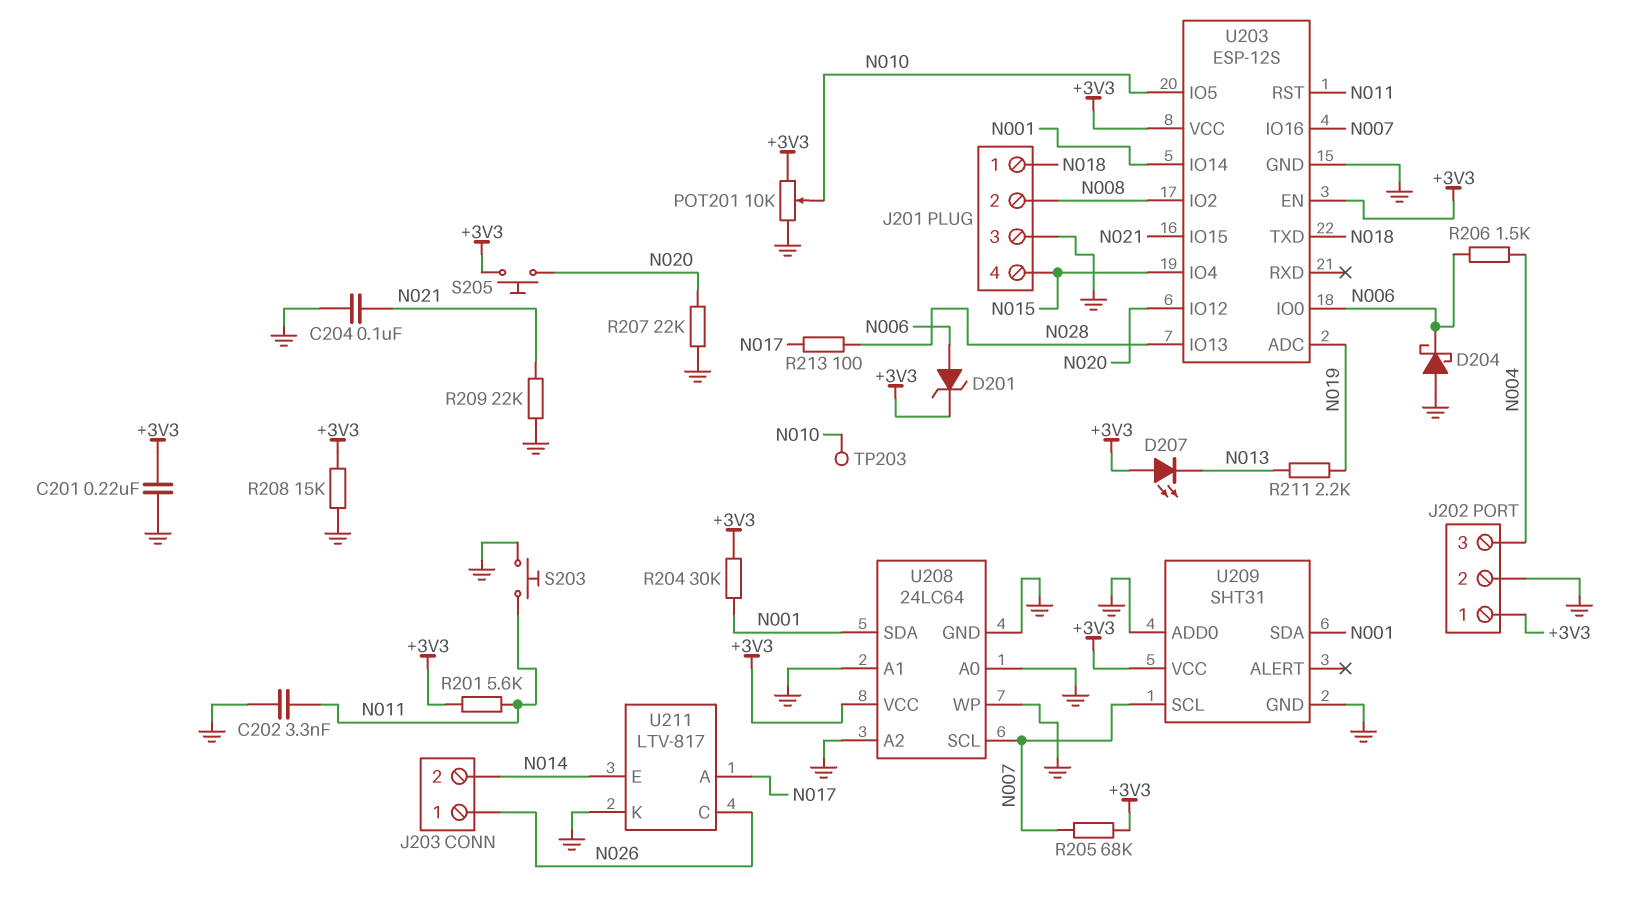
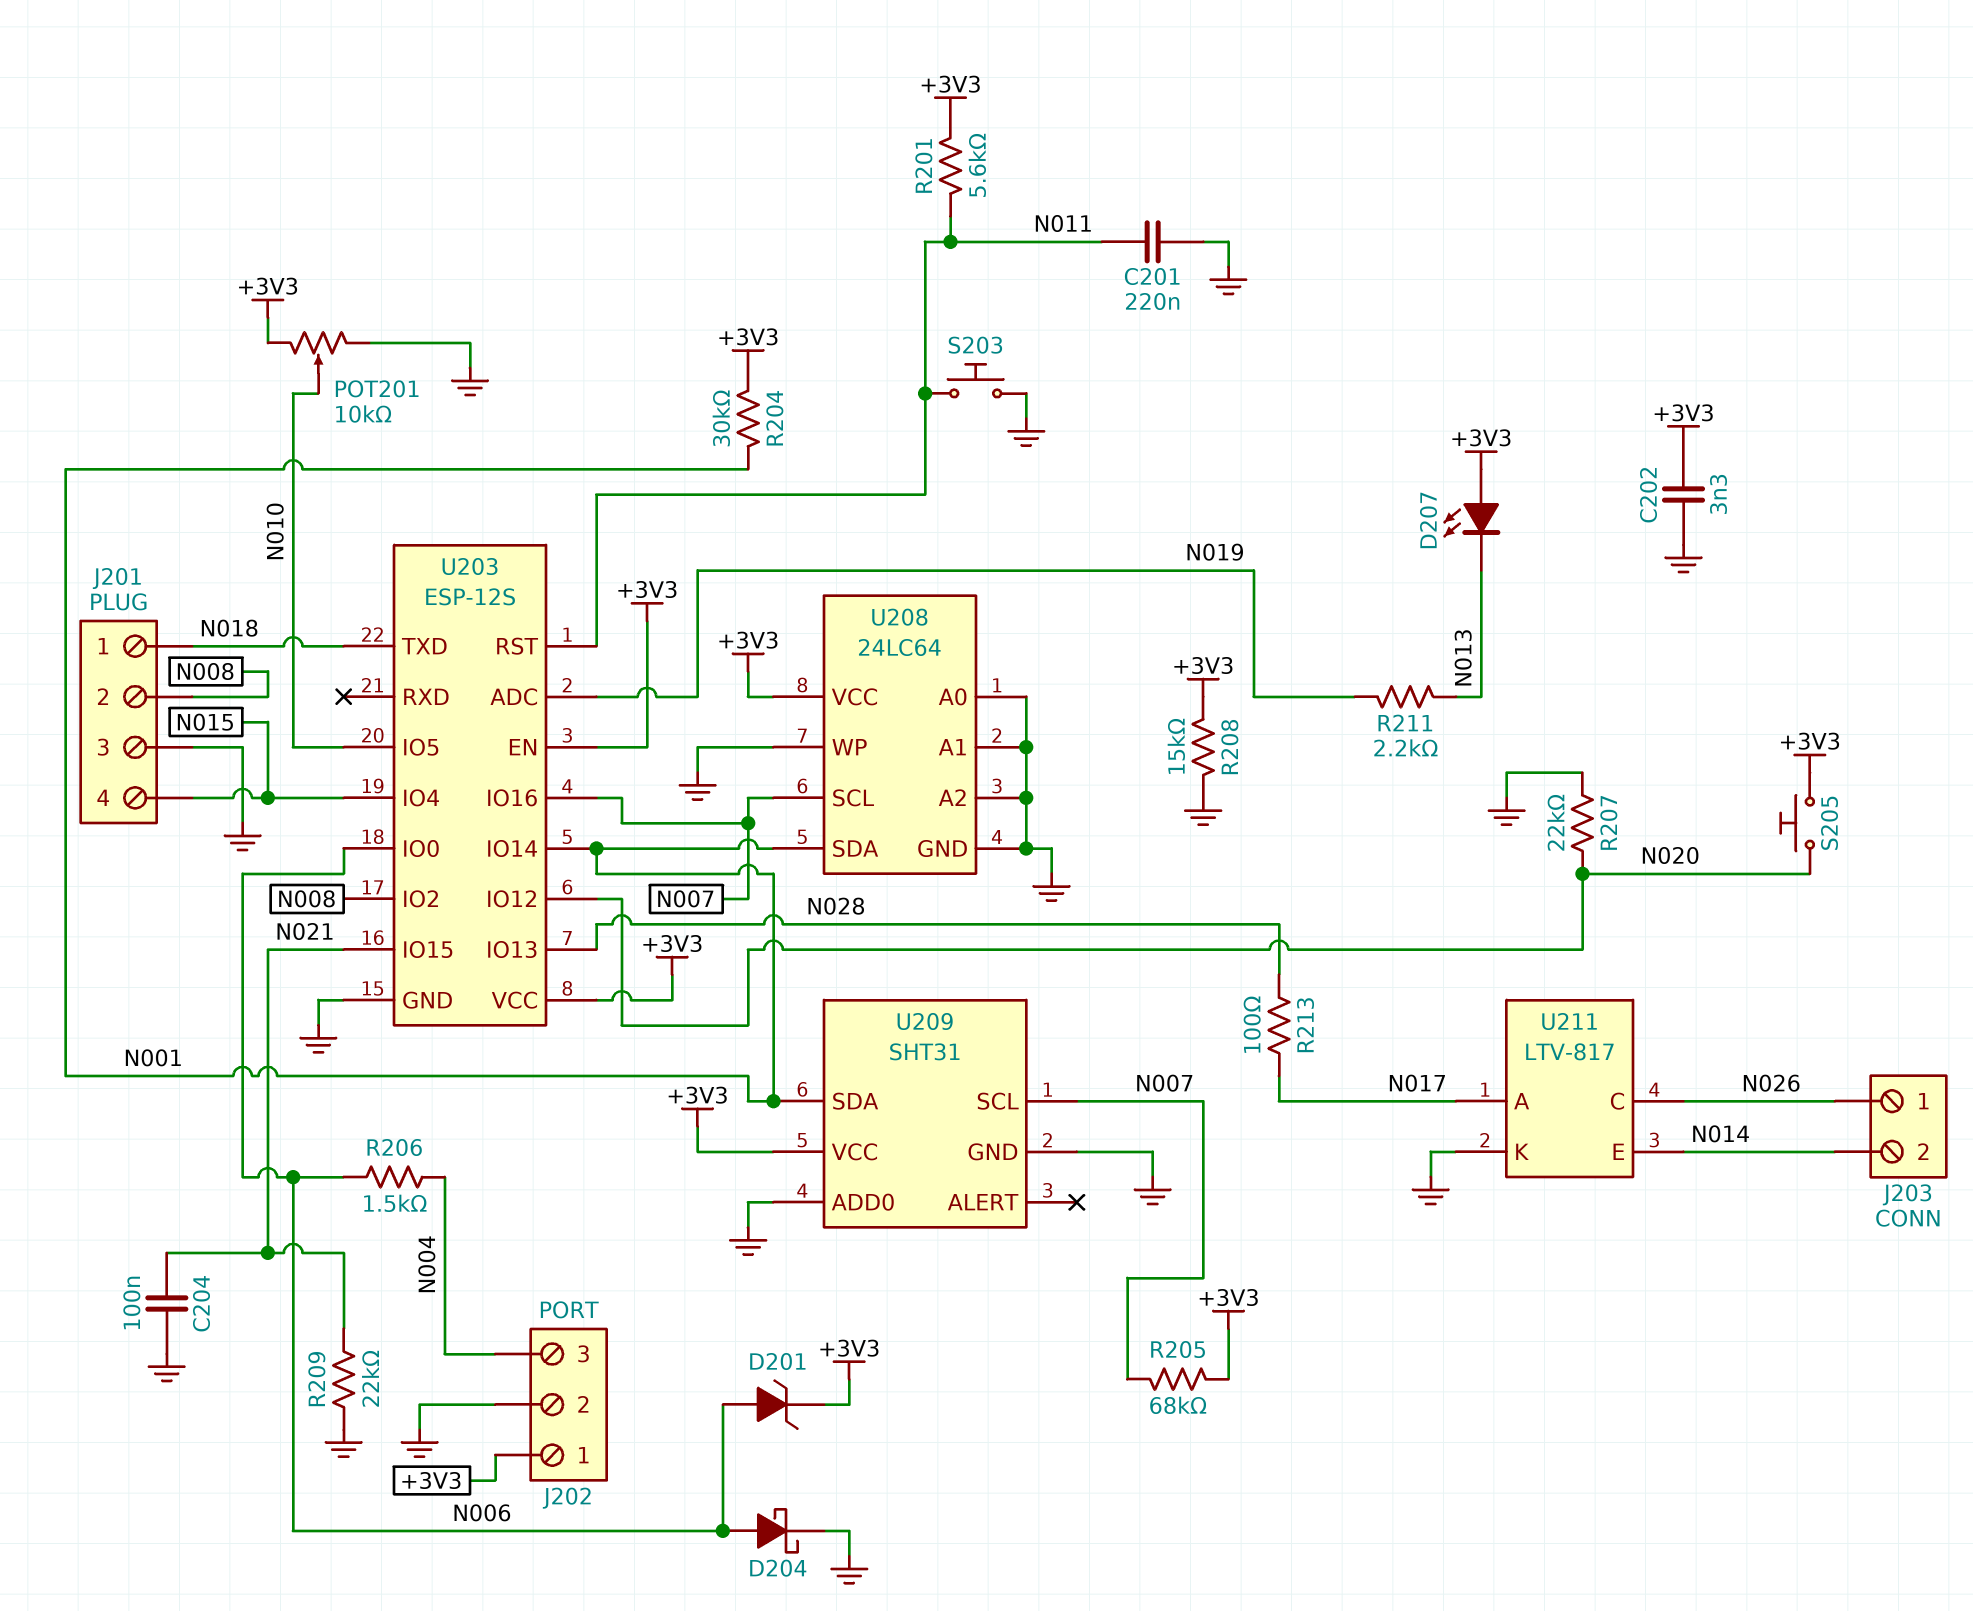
C201: 220nF (+3V3, GND) -> 220nF (GND, N011)
C202: 3.3nF (GND, N011) -> 3.3nF (+3V3, GND)
D204: schottky (A GND, K N006) -> schottky (A N006, K GND)
TP203: test point (N010) -> none

